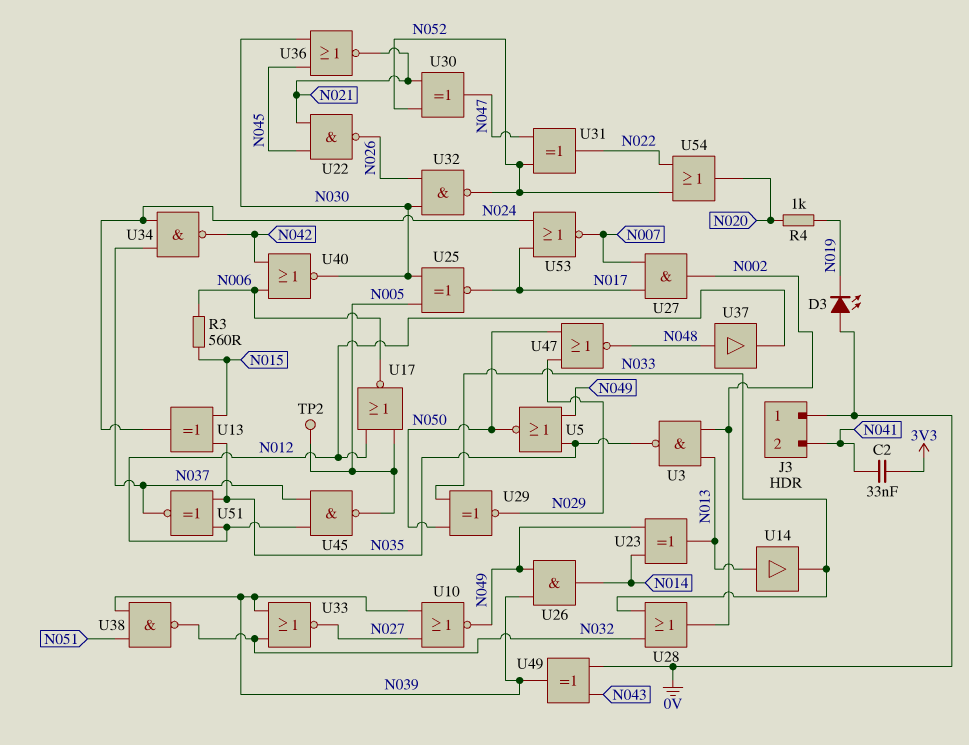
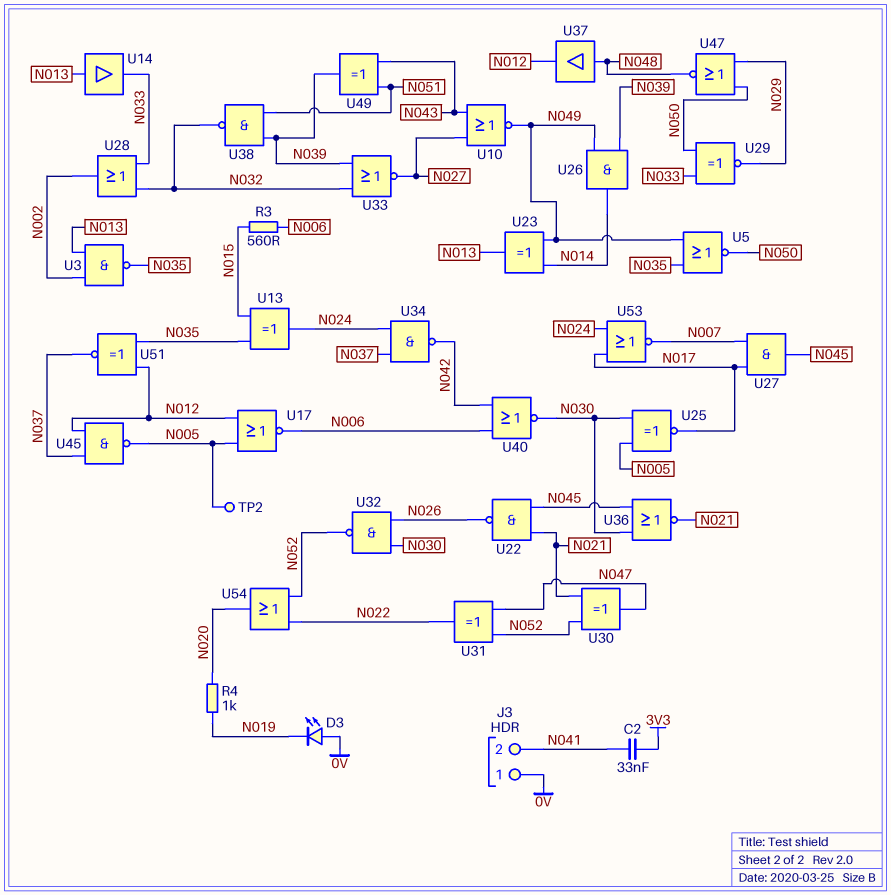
U10: NOR (in N027, in N039, out N049) -> NOR (in N027, in N043, out N049)
U27: AND (in N007, in N017, out N002) -> AND (in N007, in N017, out N045)
U49: XOR (in 0V, in N043, out N039) -> XOR (in N043, in N051, out N039)

